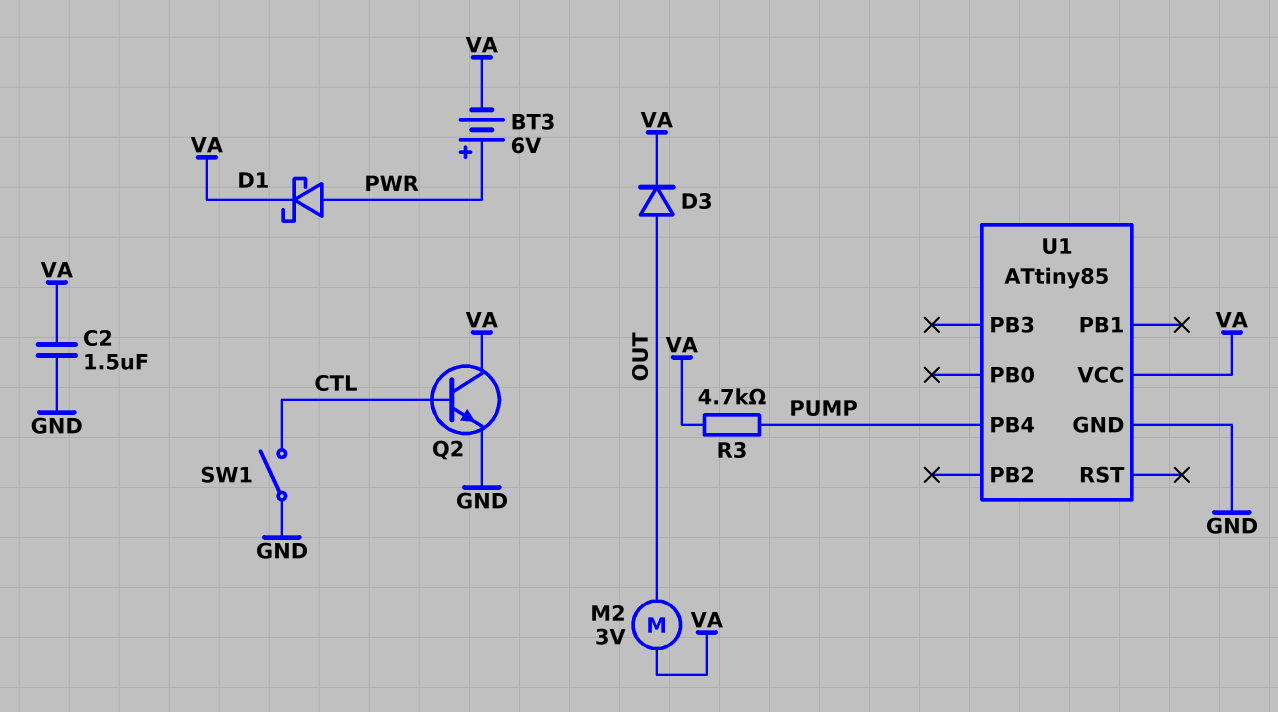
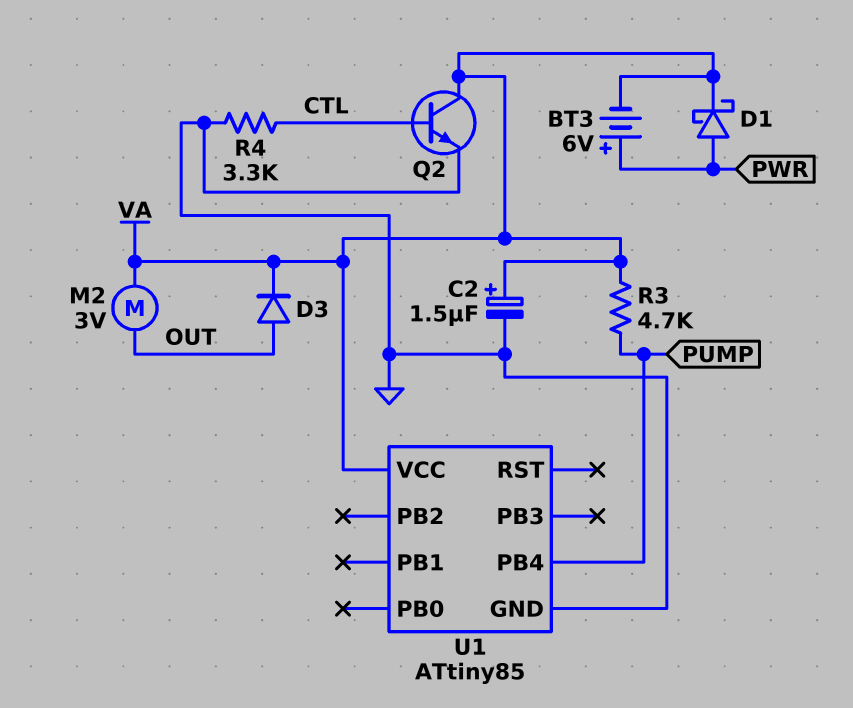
C2: 1.5uF (GND, VA) -> 1.5uF (plus VA, minus GND)
R4: none -> 3.3k (CTL, GND)
SW1: switch (CTL, GND) -> none

